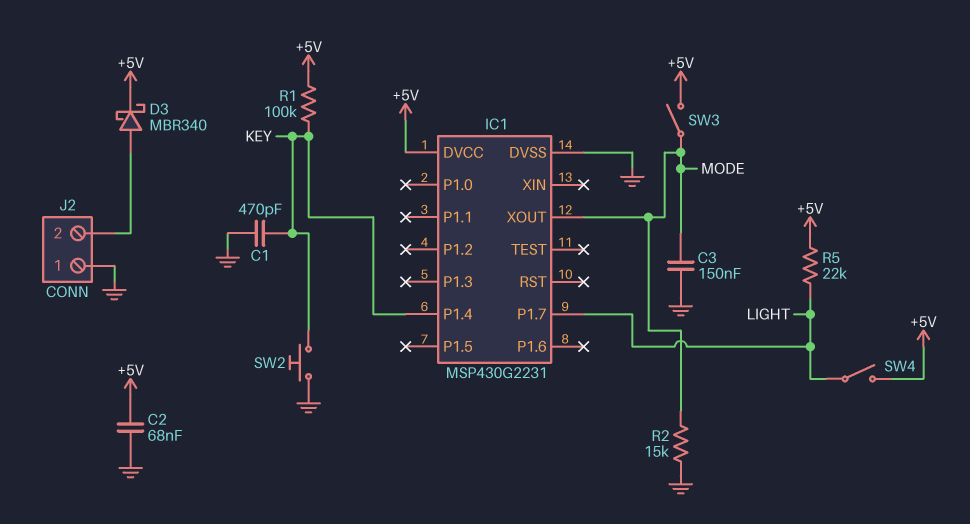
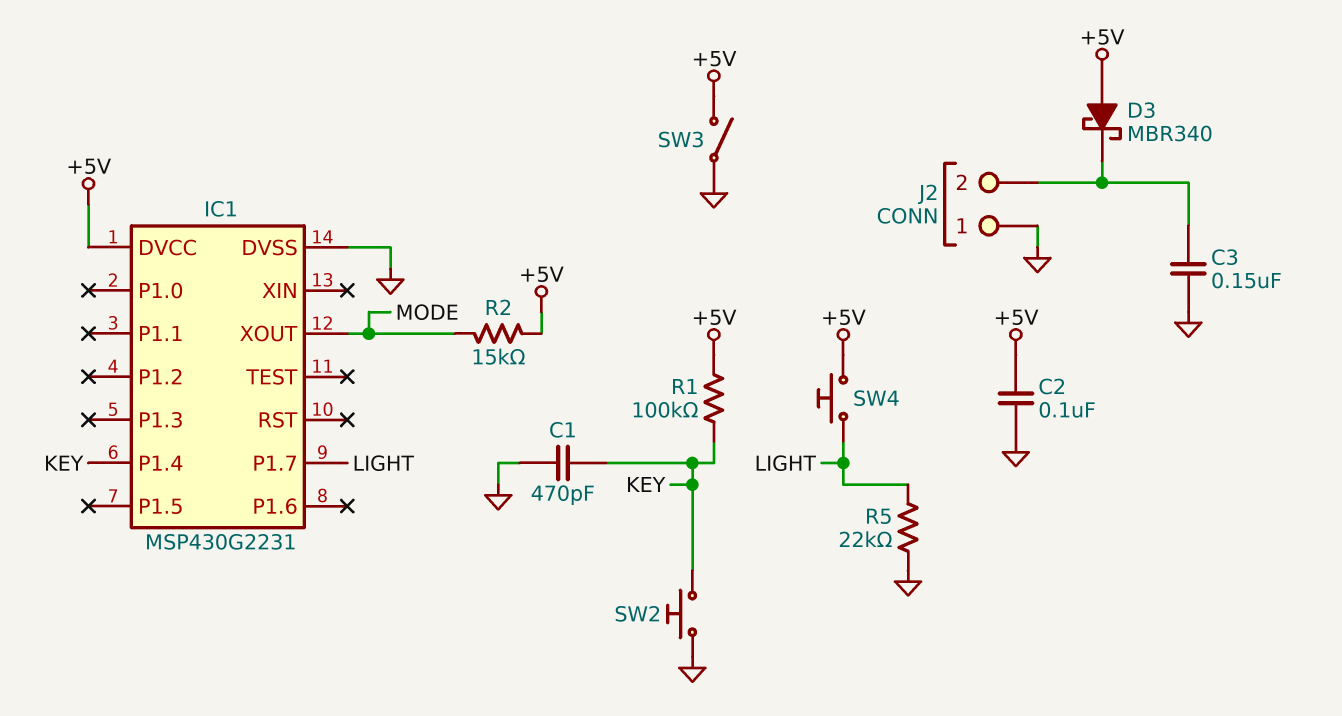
C2: 68nF (+5V, GND) -> 100nF (+5V, GND)
C3: 150nF (GND, MODE) -> 150nF (GND, J2/2)
D3: schottky MBR340 (A J2/2, K +5V) -> schottky MBR340 (A +5V, K J2/2)
R2: 15k (GND, MODE) -> 15k (+5V, MODE)
R5: 22k (+5V, LIGHT) -> 22k (GND, LIGHT)
SW3: switch (+5V, MODE) -> switch (+5V, GND)
SW4: switch (+5V, LIGHT) -> button (+5V, LIGHT)

